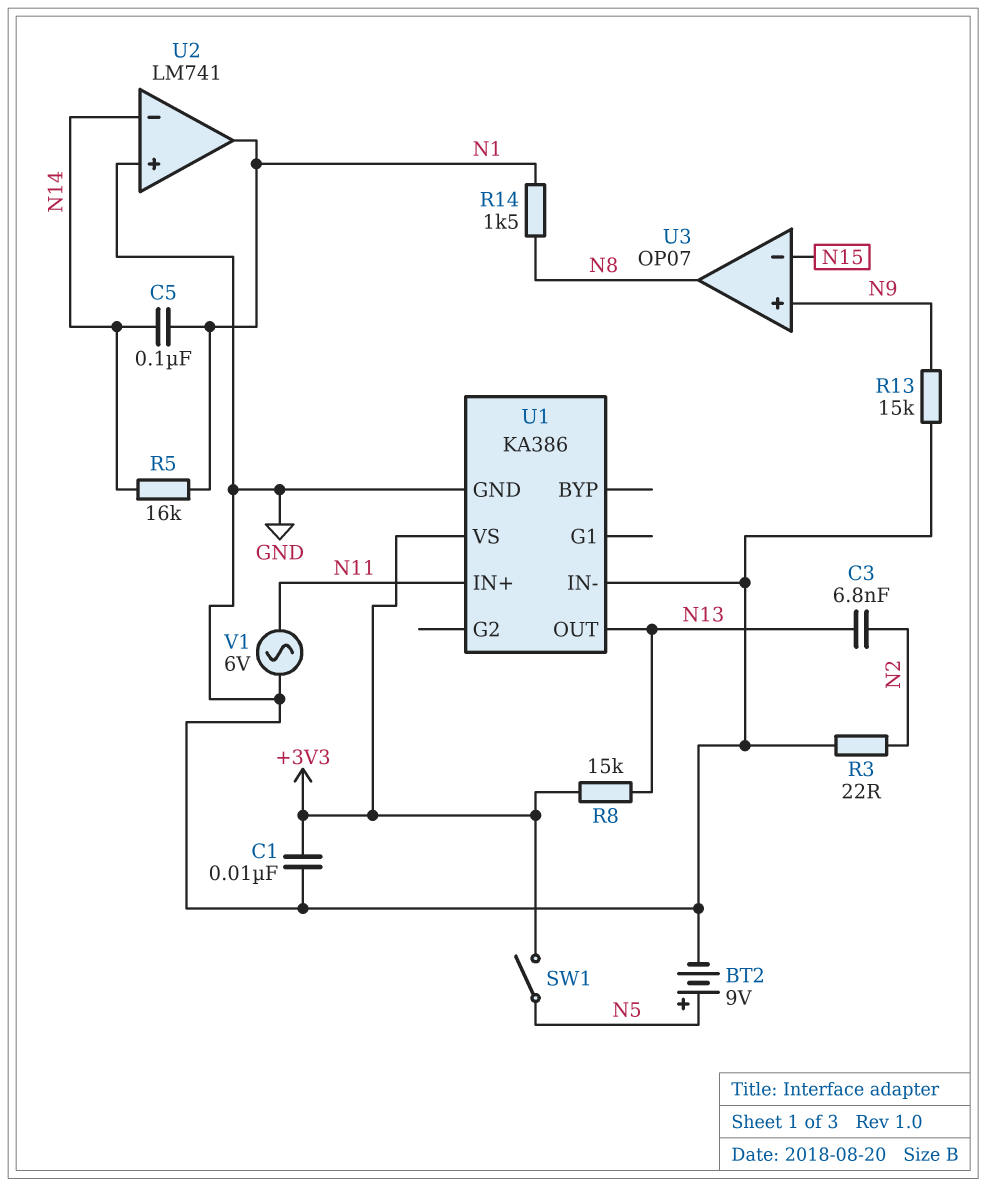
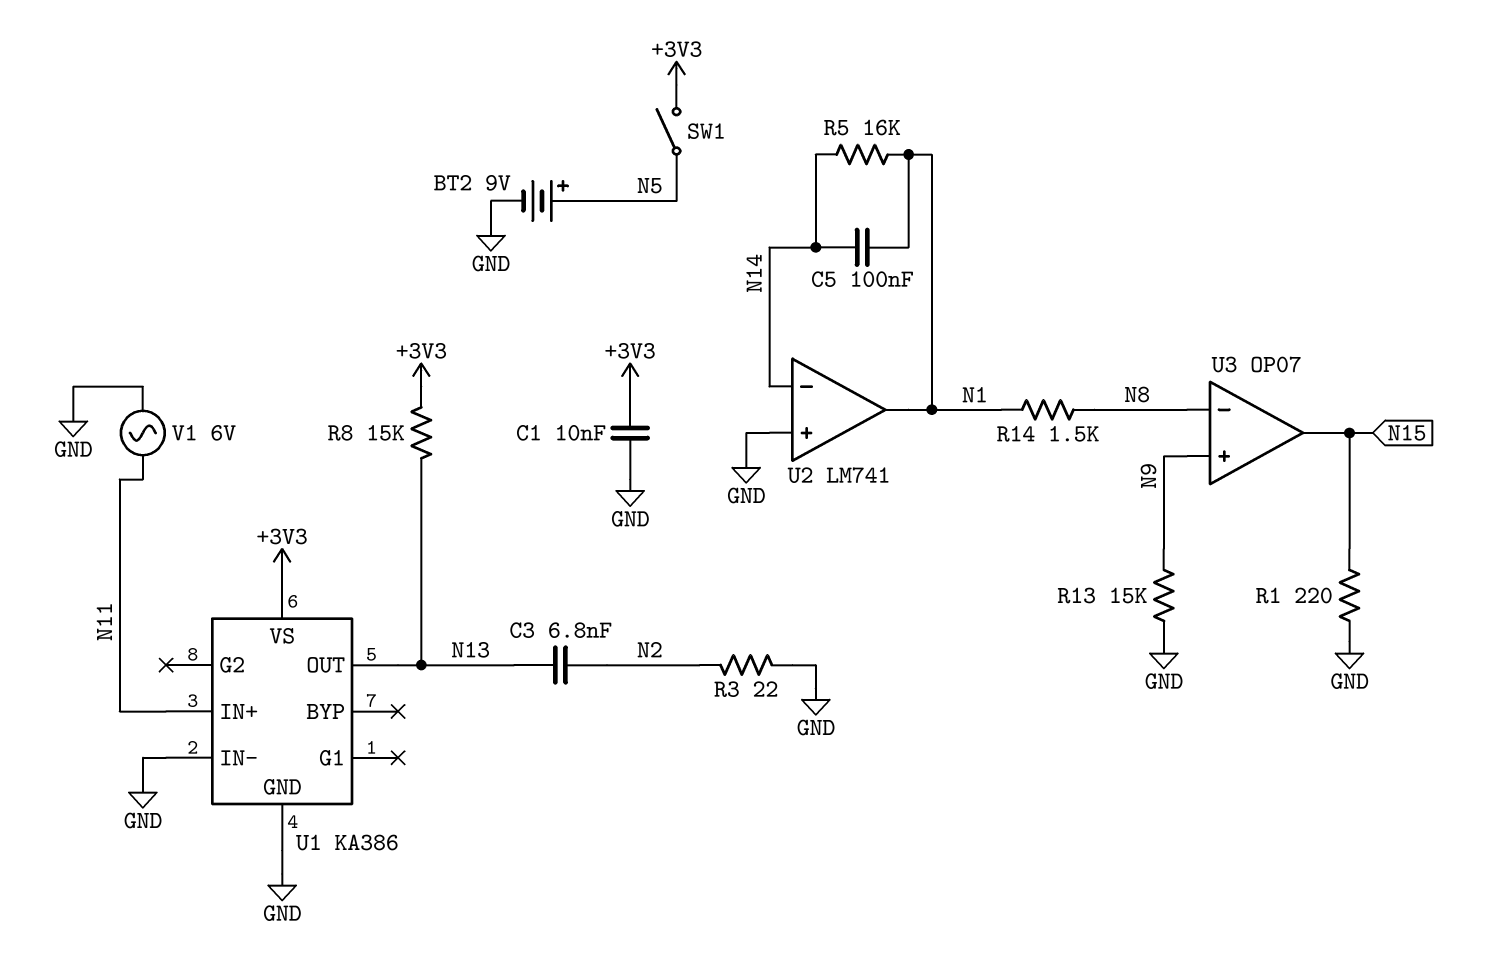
R1: none -> 220 (GND, N15)
U3 pin in-: N15 -> N8
U3 pin out: N8 -> N15

